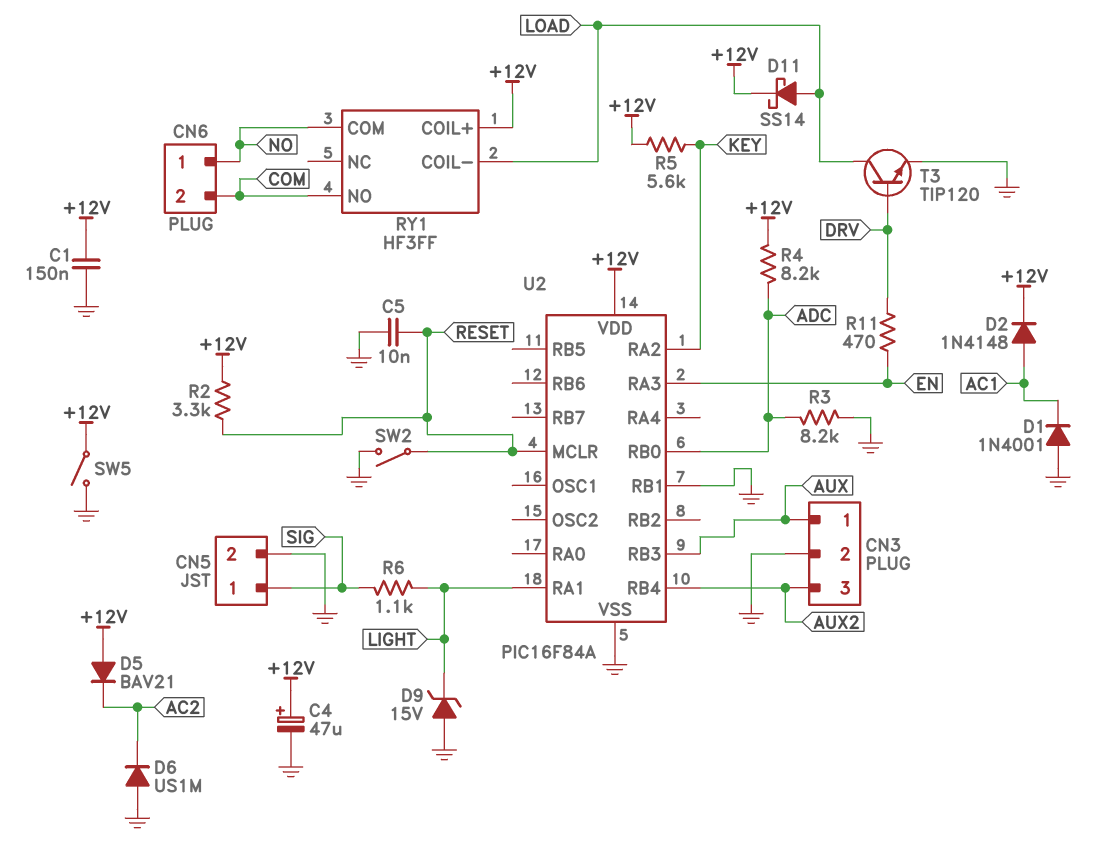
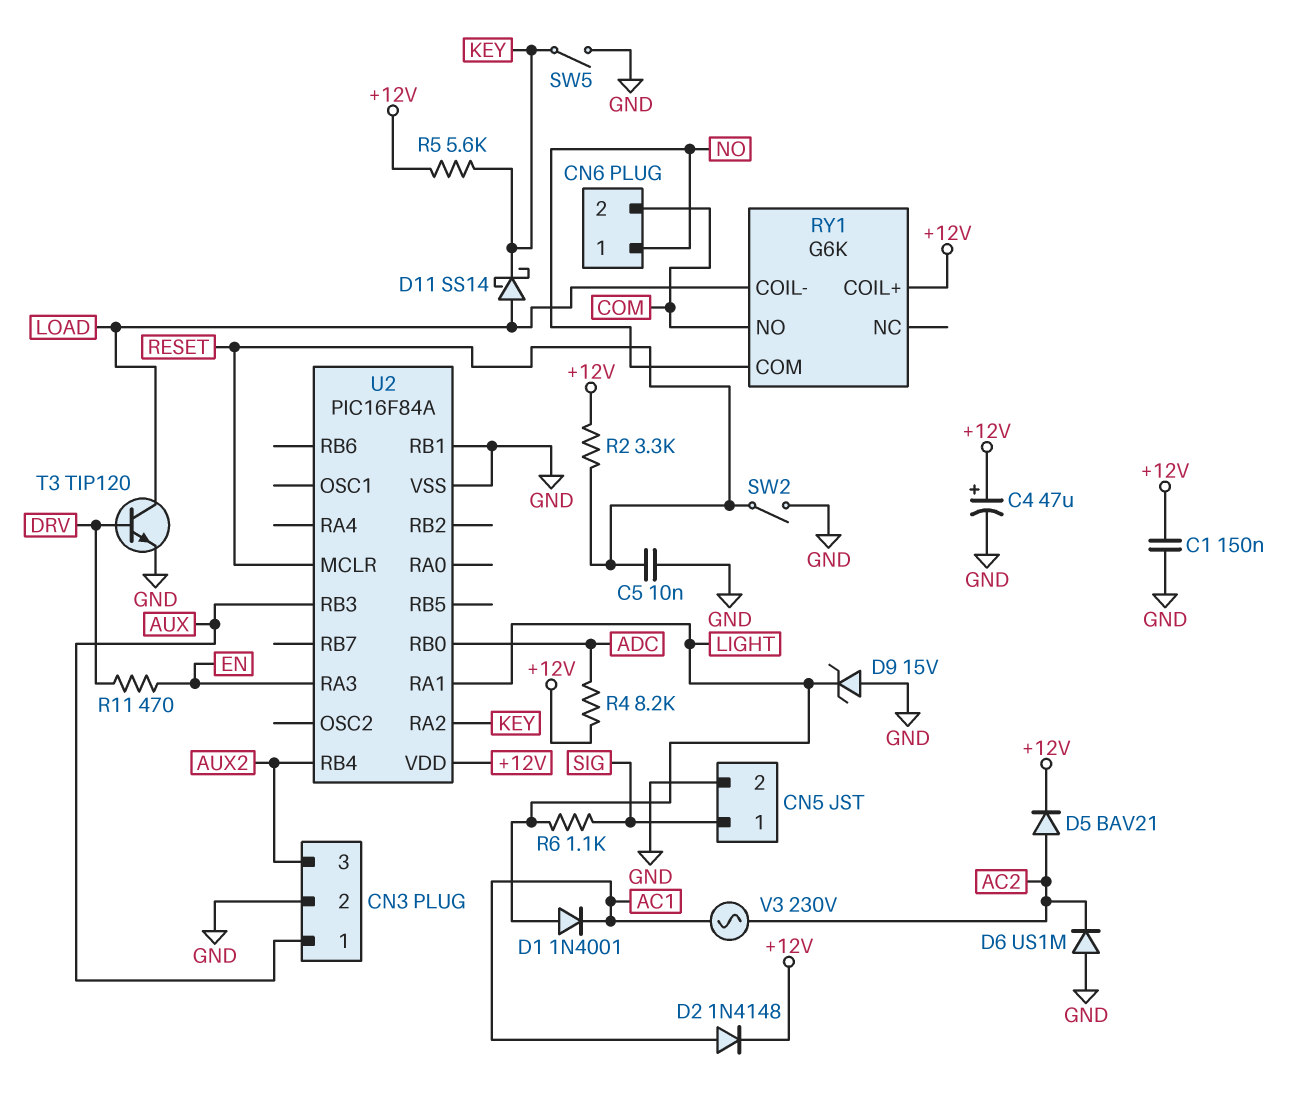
D1: diode 1N4001 (A GND, K AC1) -> diode 1N4001 (A LIGHT, K AC1)
D5: diode BAV21 (A +12V, K AC2) -> diode BAV21 (A AC2, K +12V)
D11: schottky SS14 (A LOAD, K +12V) -> schottky SS14 (A LOAD, K KEY)
R3: 8.2k (ADC, GND) -> none
RY1: HF3FF -> G6K
SW5: switch (+12V, GND) -> switch (GND, KEY)
V3: none -> AC 230V (AC1, AC2)

